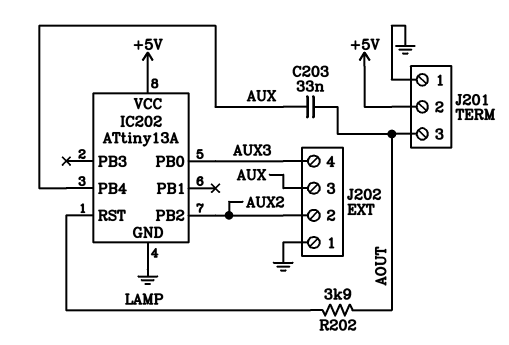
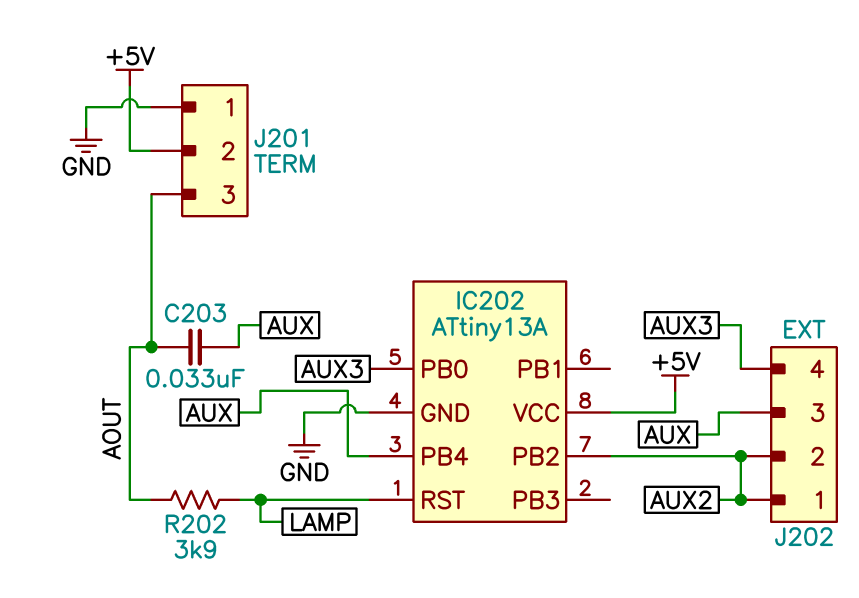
J202 pin 1: GND -> AUX2

